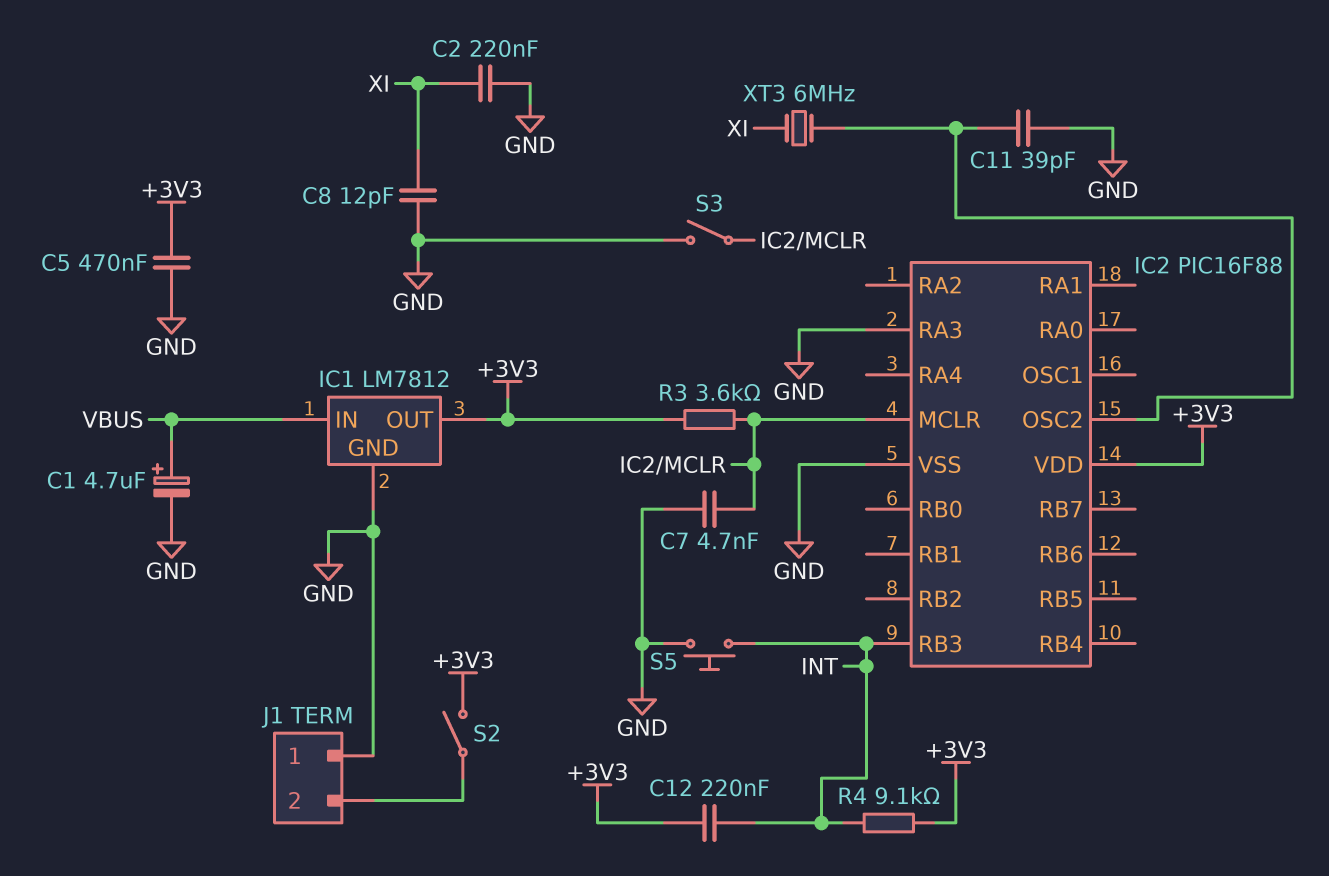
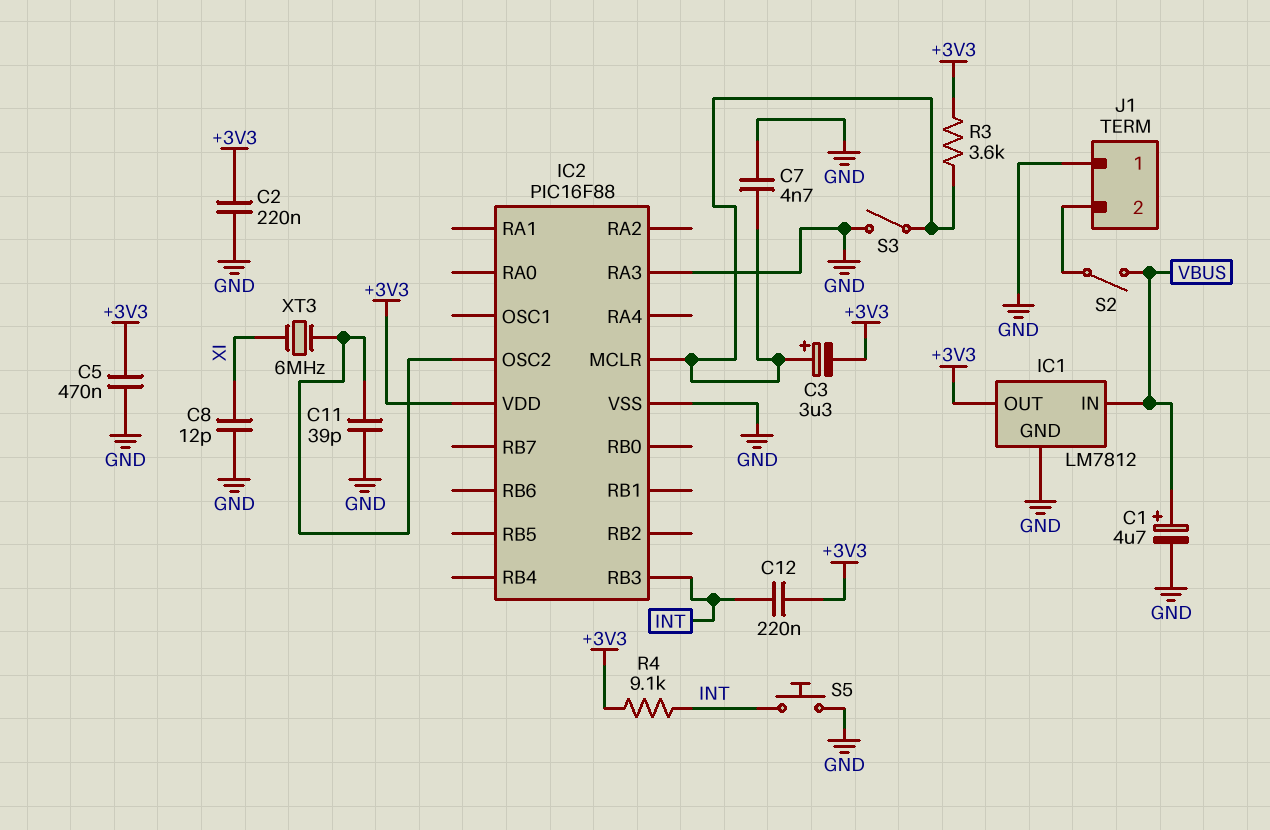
C2: 220nF (GND, XI) -> 220nF (+3V3, GND)
C3: none -> 3.3uF (plus IC2/MCLR, minus +3V3)
S2: switch (+3V3, J1/2) -> switch (J1/2, VBUS)

